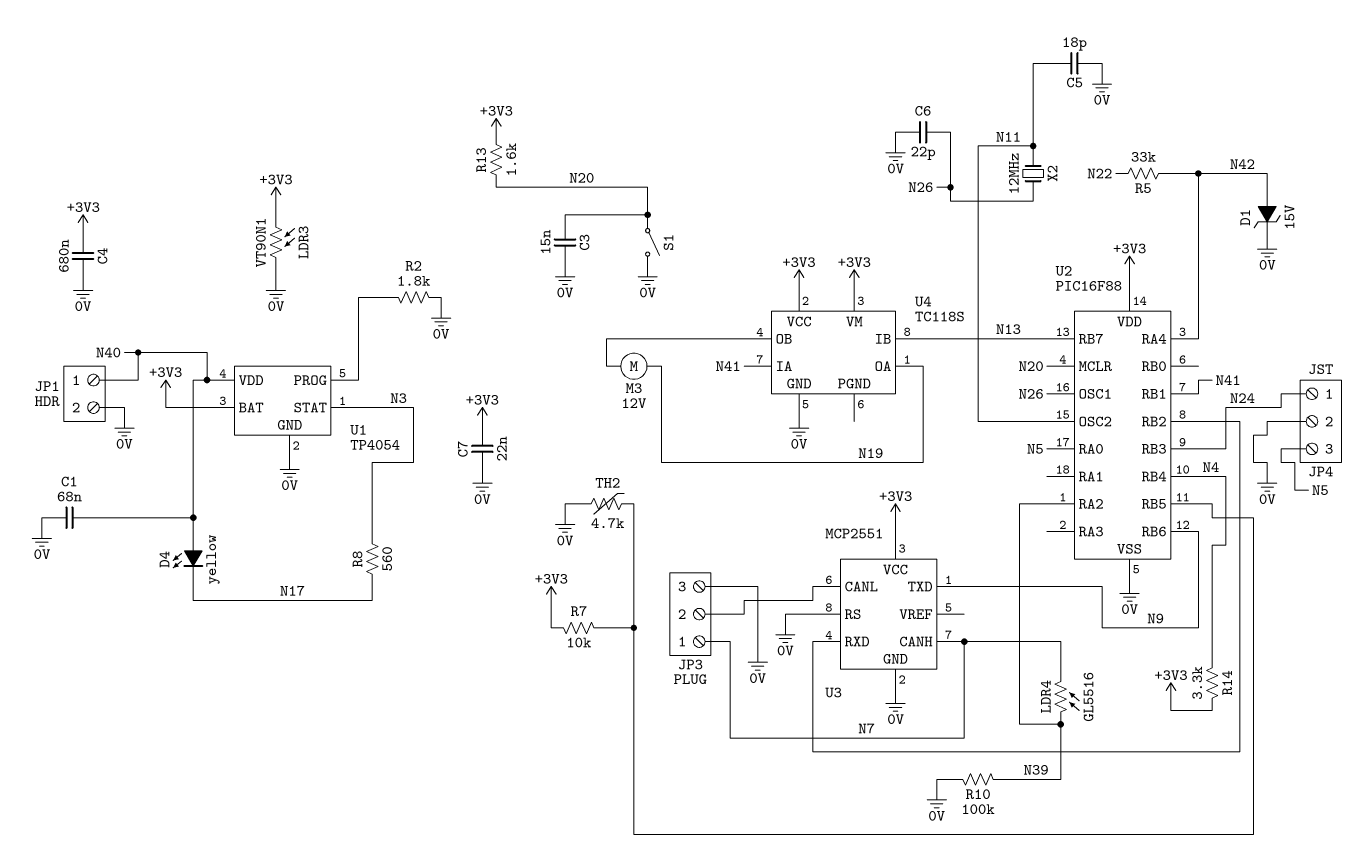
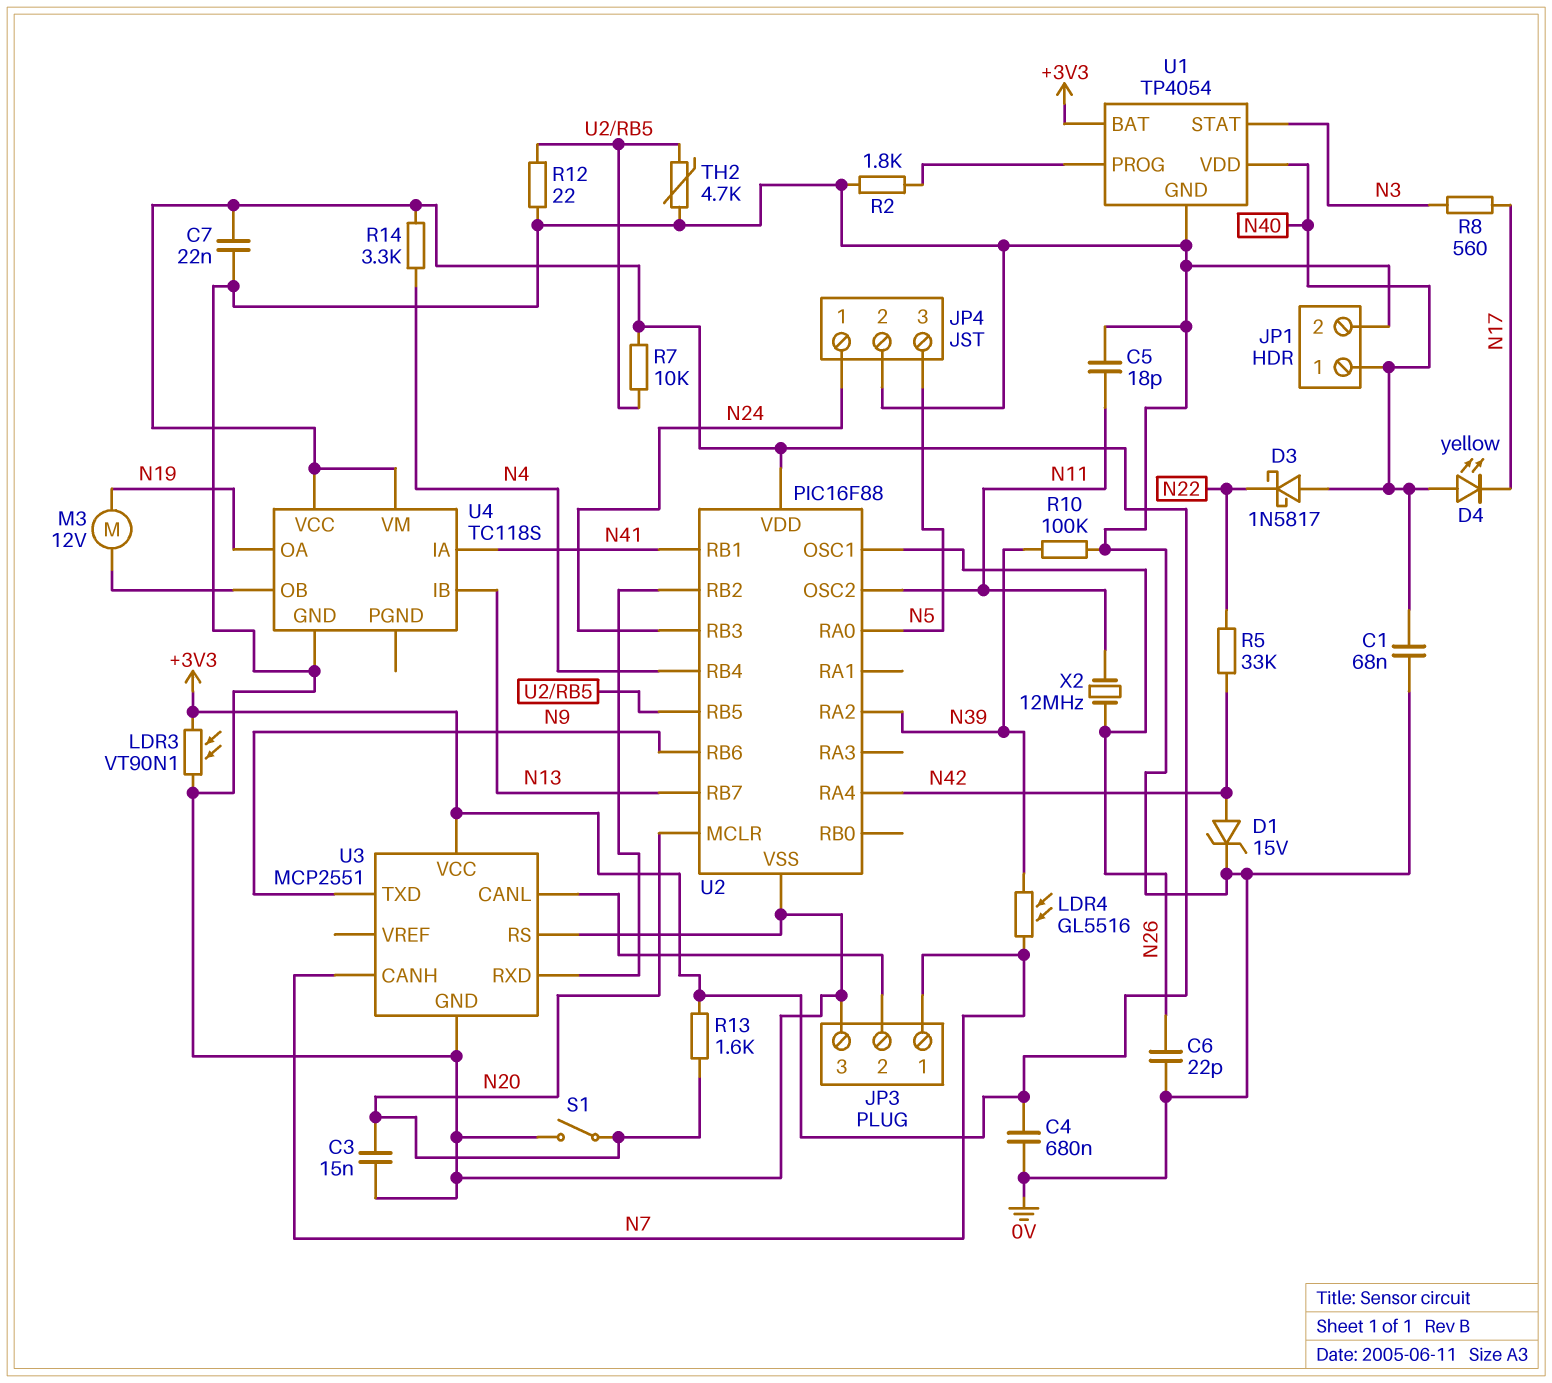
D3: none -> schottky 1N5817 (A N40, K N22)
R12: none -> 22 (0V, U2/RB5)

